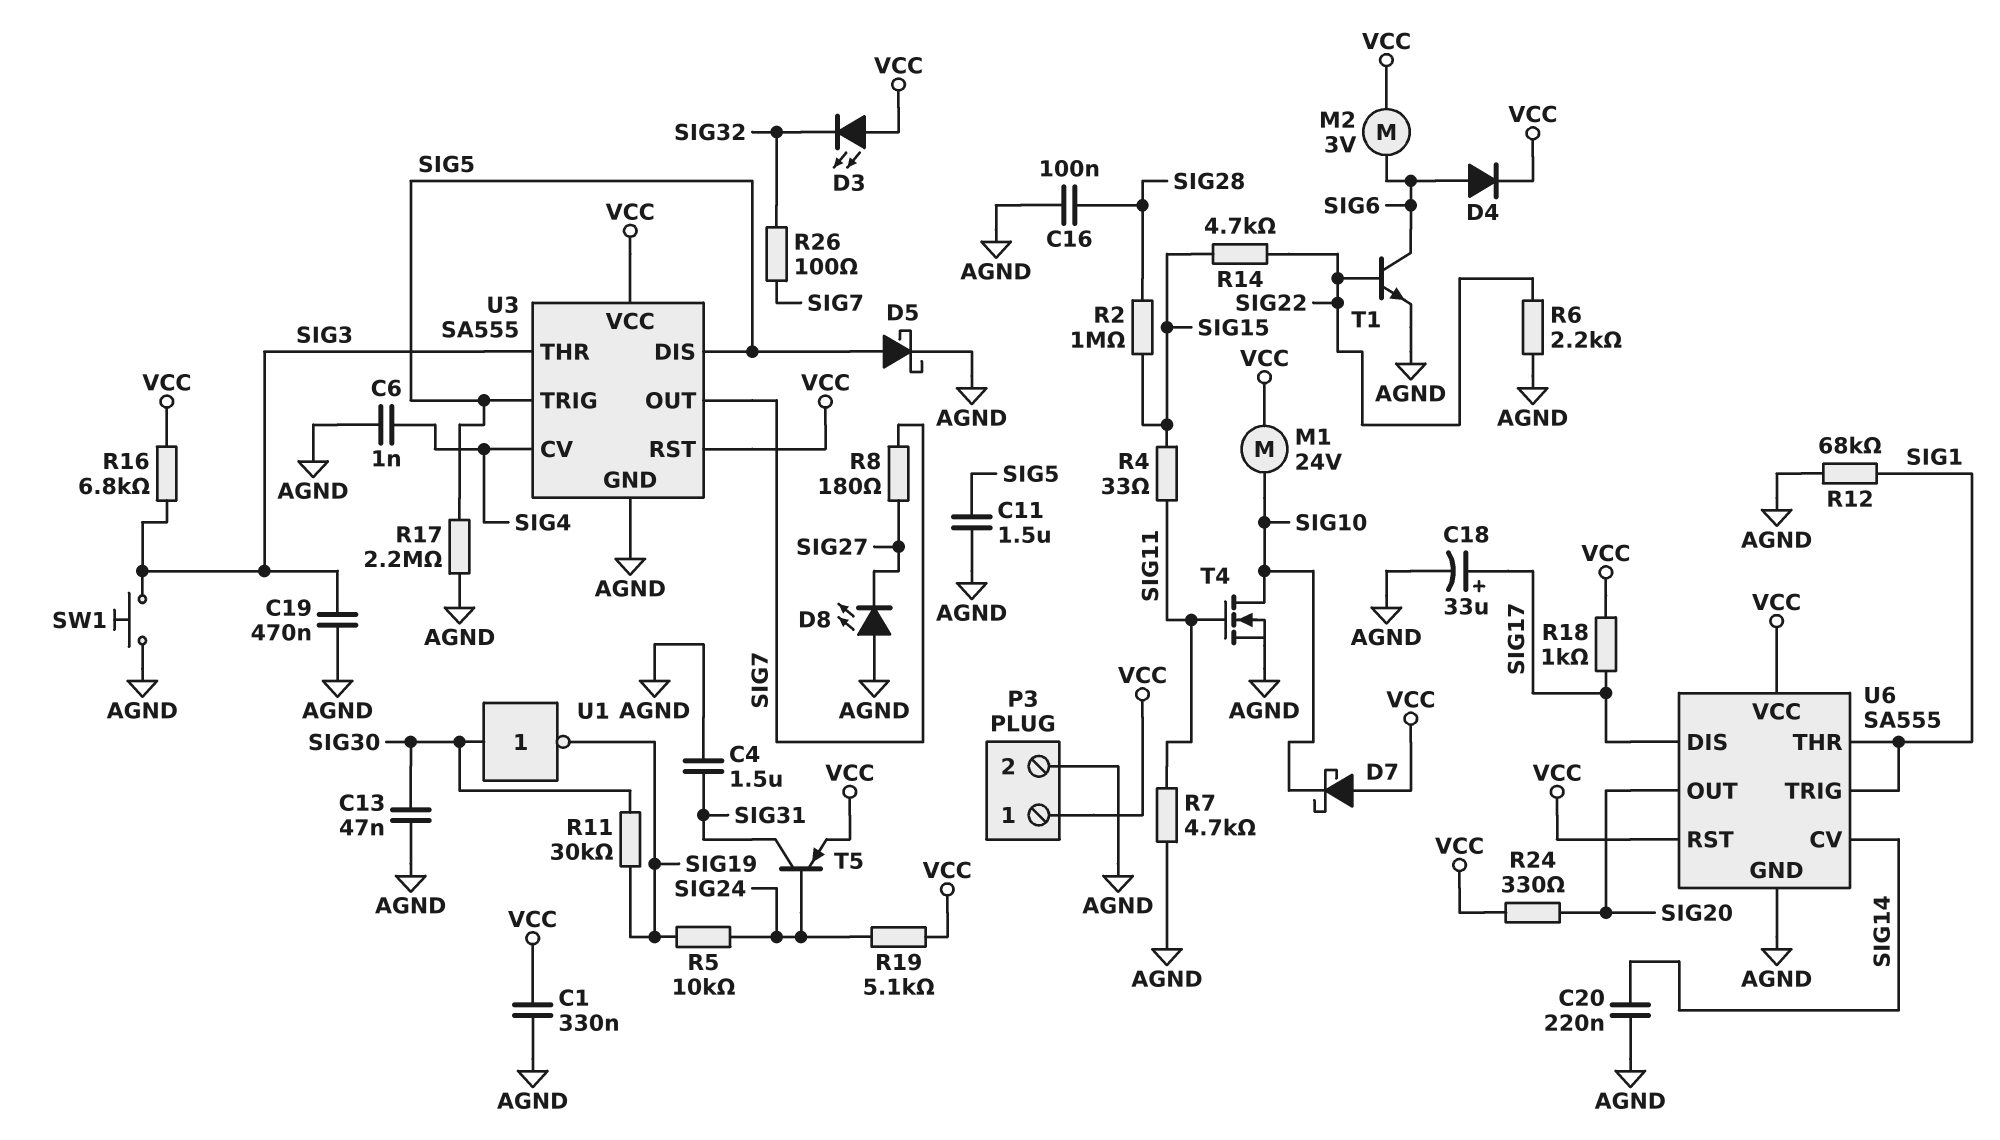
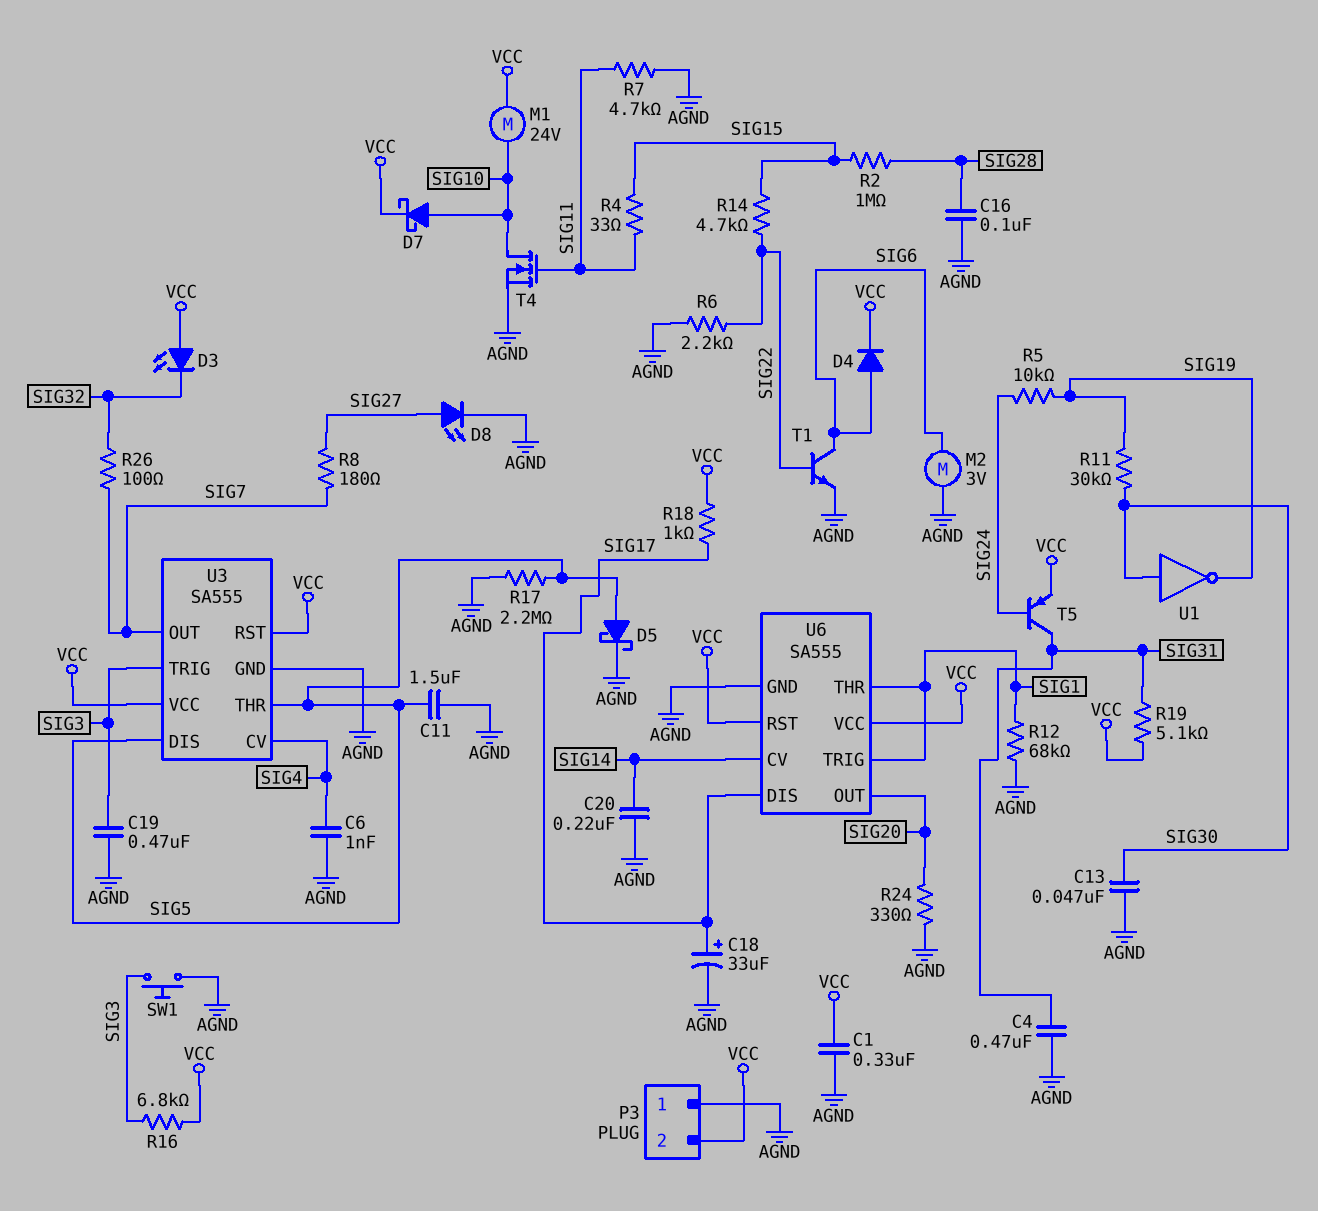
C4: 1.5uF (AGND, SIG31) -> 470nF (AGND, SIG31)
D7: schottky (A VCC, K SIG10) -> schottky (A SIG10, K VCC)
D8: LED (A AGND, K SIG27) -> LED (A SIG27, K AGND)
M2: motor 3V (SIG6, VCC) -> motor 3V (AGND, SIG6)
P3 pin 1: VCC -> AGND
P3 pin 2: AGND -> VCC
R19: 5.1k (SIG24, VCC) -> 5.1k (SIG31, VCC)
R24: 330 (SIG20, VCC) -> 330 (AGND, SIG20)
U3 pin THR: SIG3 -> SIG5
U3 pin TRIG: SIG5 -> SIG3

